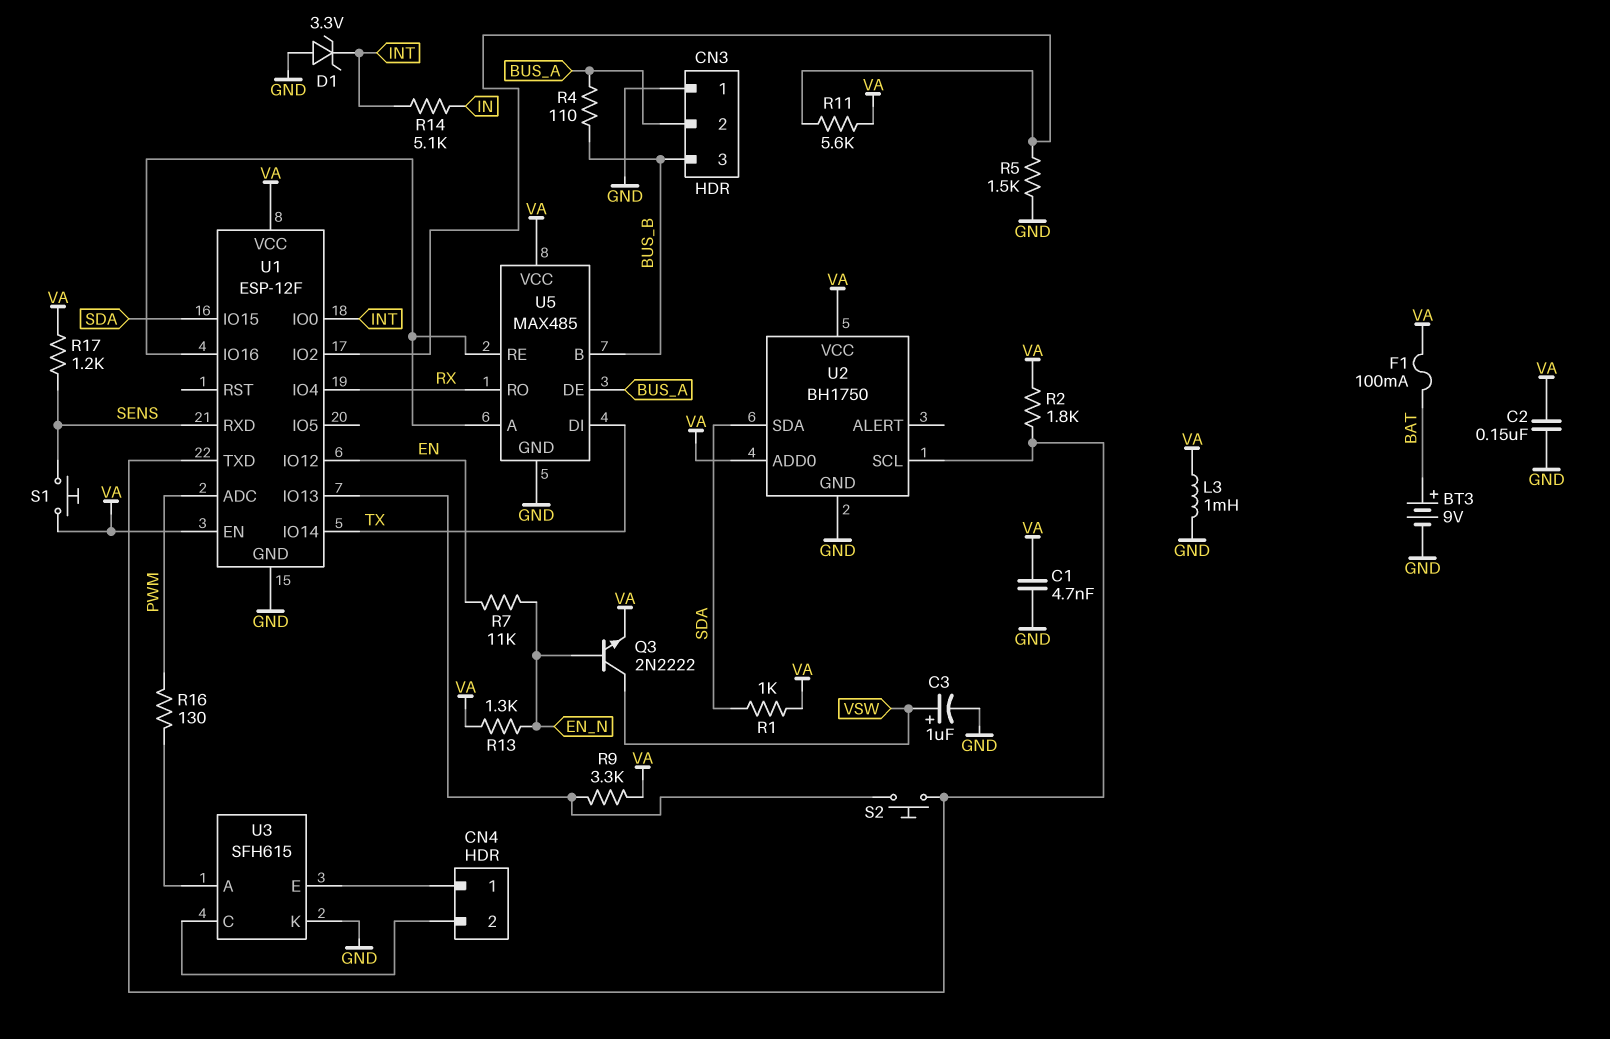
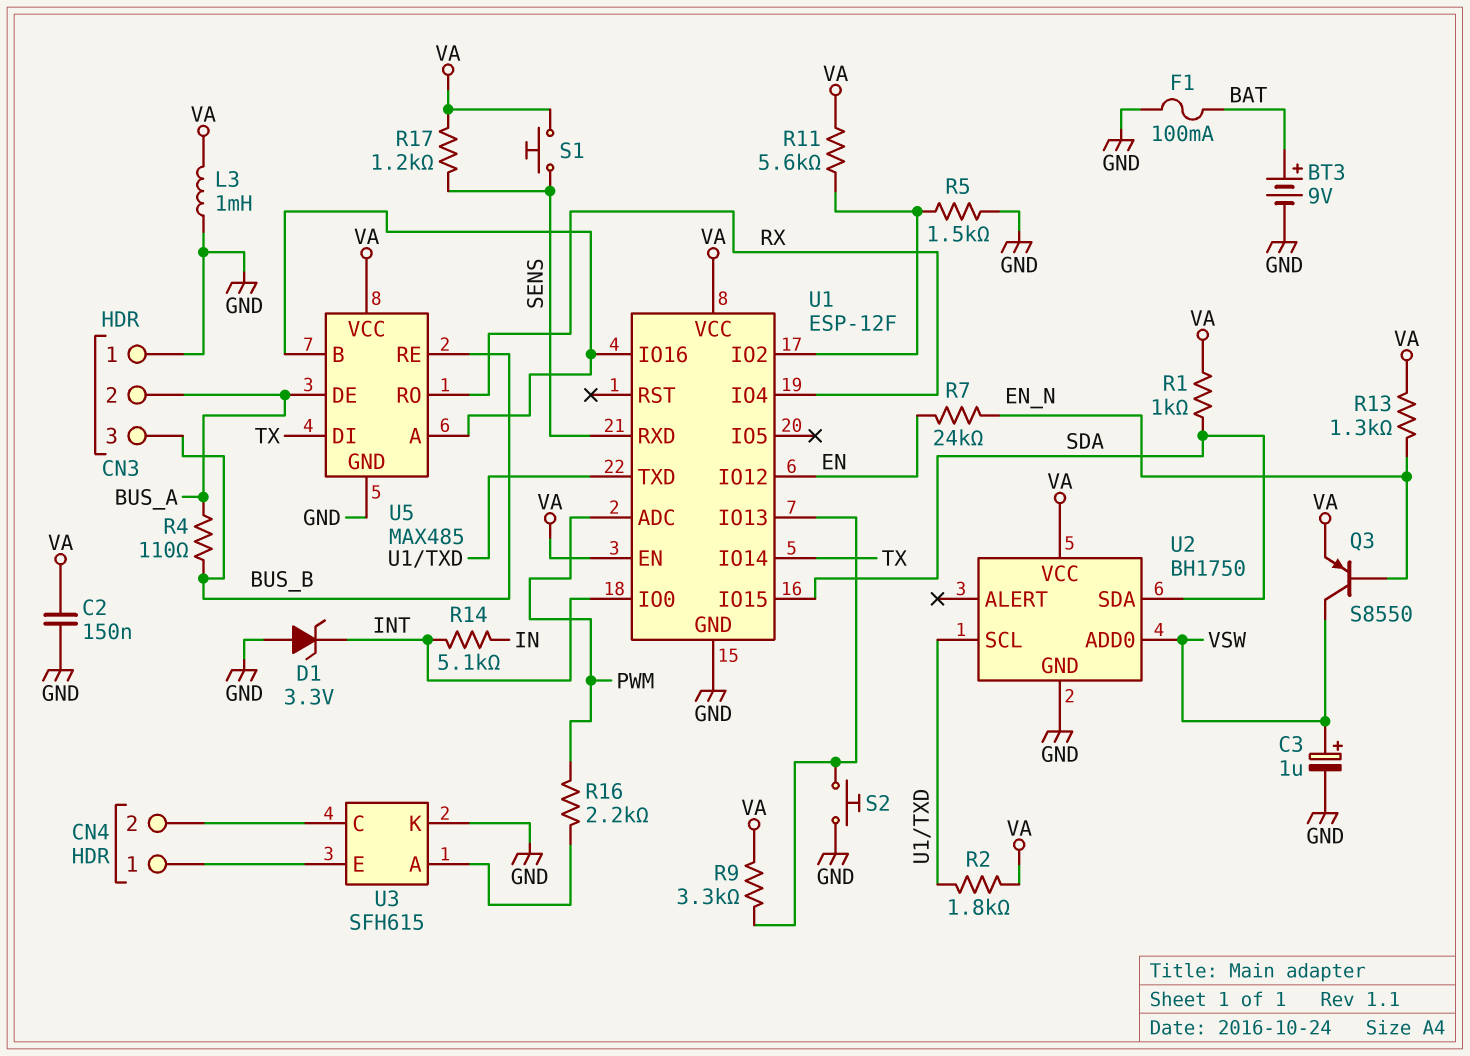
C1: 4.7nF (GND, VA) -> none
F1: 100mA (BAT, VA) -> 100mA (BAT, GND)
Q3: NPN 2N2222 (B EN_N, C VSW, E VA) -> PNP S8550 (B EN_N, C VSW, E VA)
R7: 11k (EN, EN_N) -> 24k (EN, EN_N)
R16: 130 (PWM, U3/A) -> 2.2k (PWM, U3/A)
S2: button (U1/IO13, U1/TXD) -> button (GND, U1/IO13)
U2 pin ADD0: VA -> VSW
U5 pin B: BUS_B -> U1/IO16
U5 pin RE: U1/IO16 -> BUS_B

